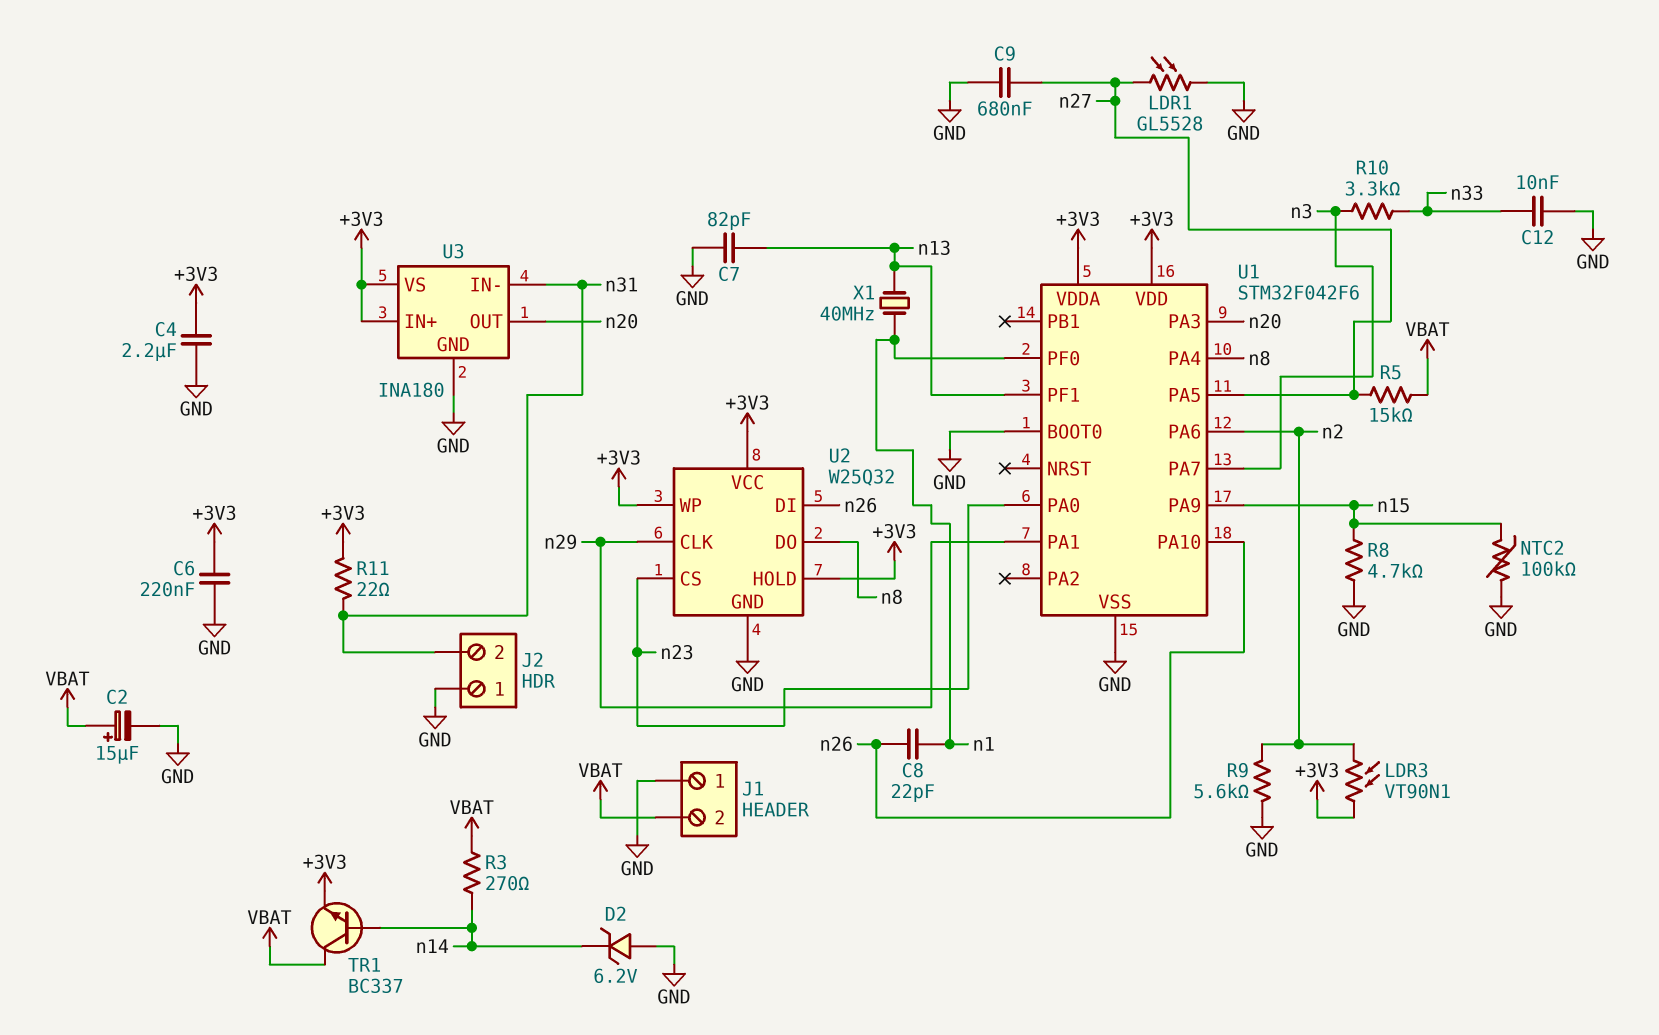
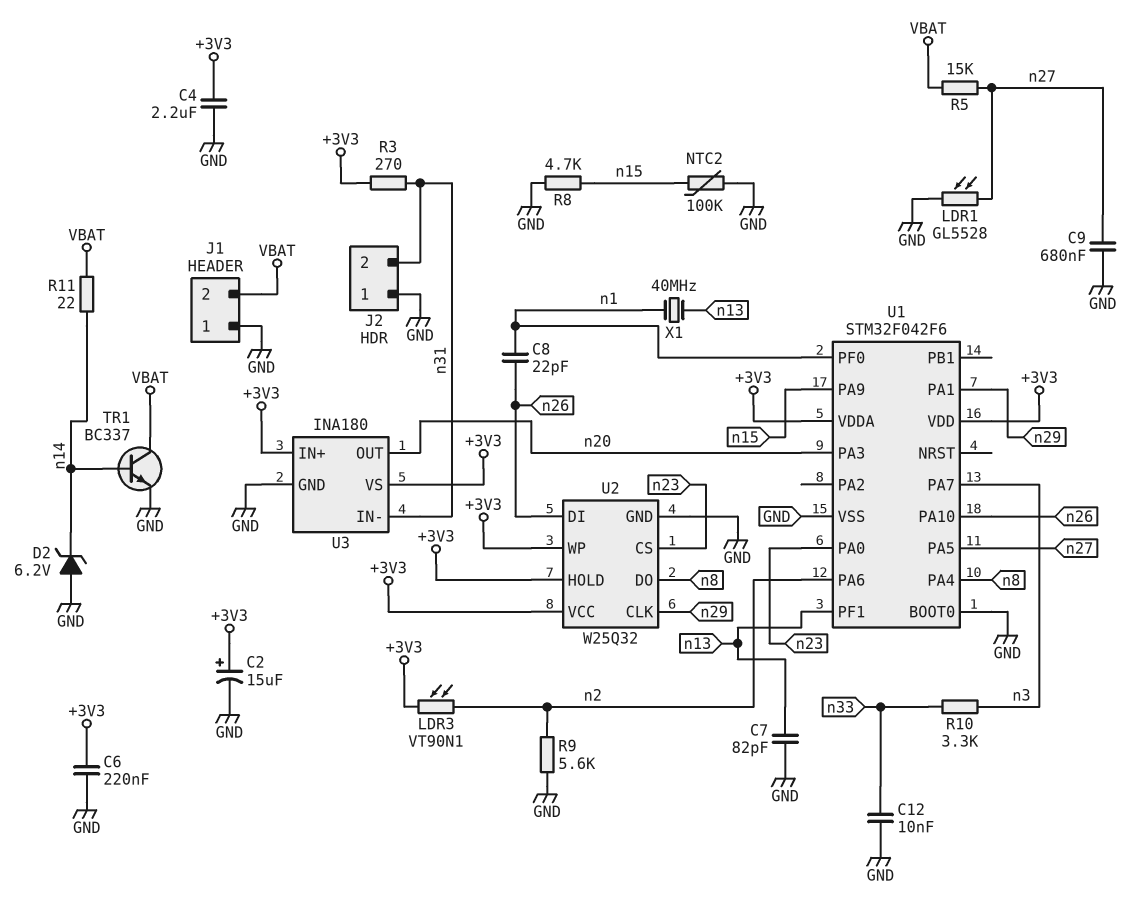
C2: 15uF (plus VBAT, minus GND) -> 15uF (plus +3V3, minus GND)
R3: 270 (VBAT, n14) -> 270 (+3V3, n31)
R11: 22 (+3V3, n31) -> 22 (VBAT, n14)
TR1: NPN BC337 (B n14, C VBAT, E +3V3) -> NPN BC337 (B n14, C VBAT, E GND)

